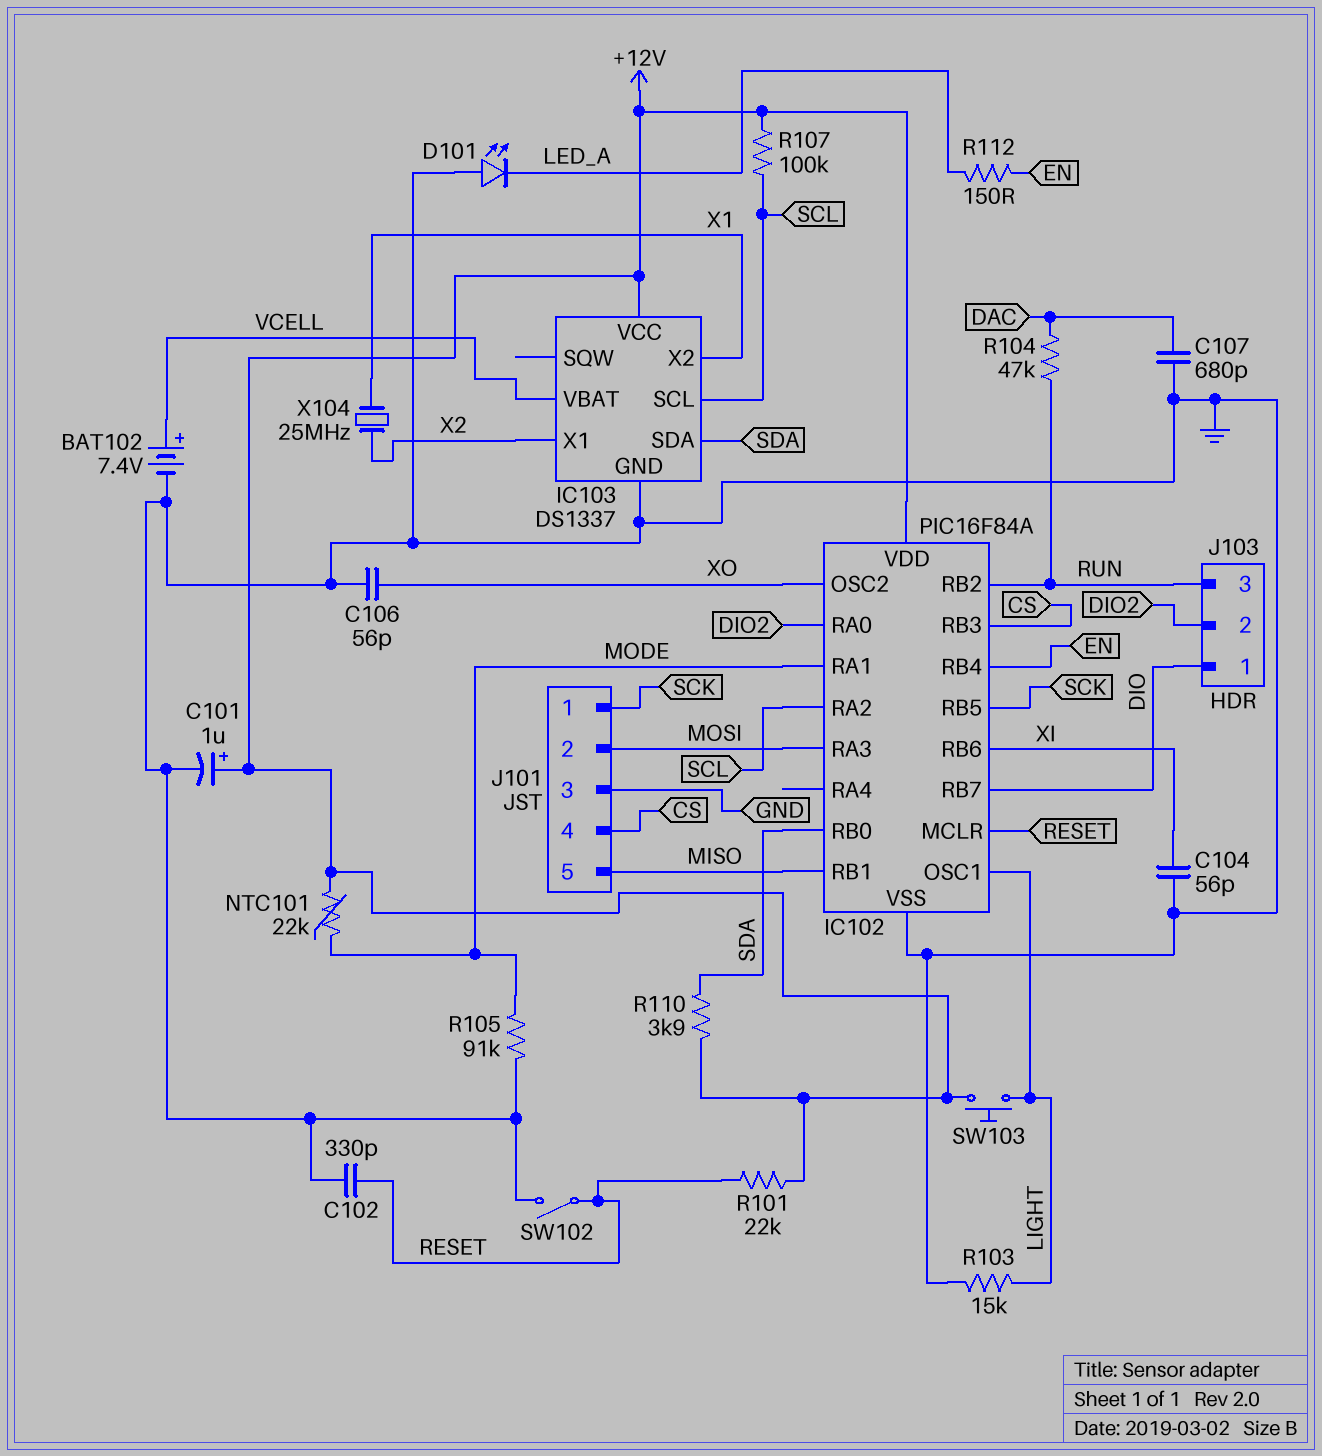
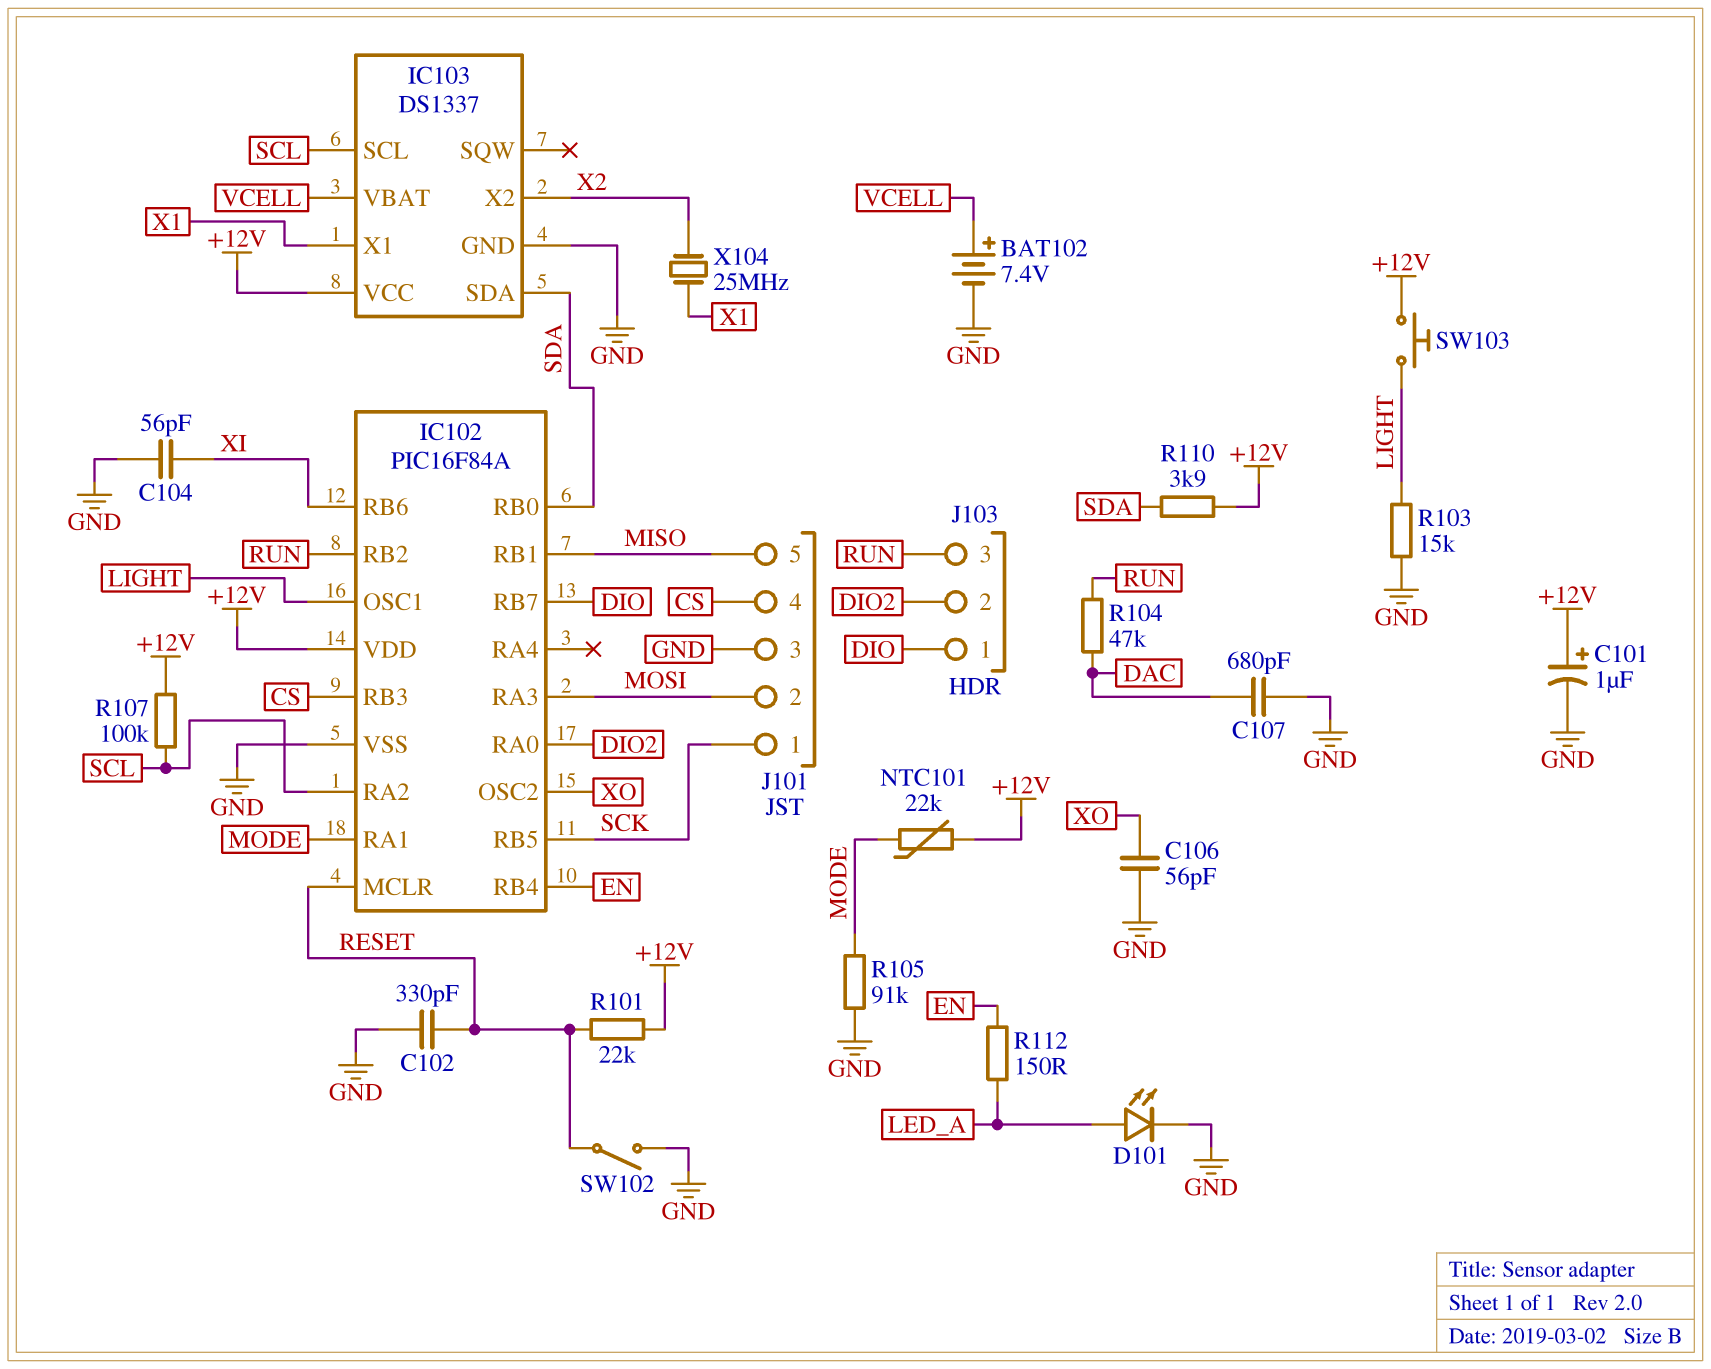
D101: LED (A GND, K LED_A) -> LED (A LED_A, K GND)
IC103 pin X1: X2 -> X1
IC103 pin X2: X1 -> X2

